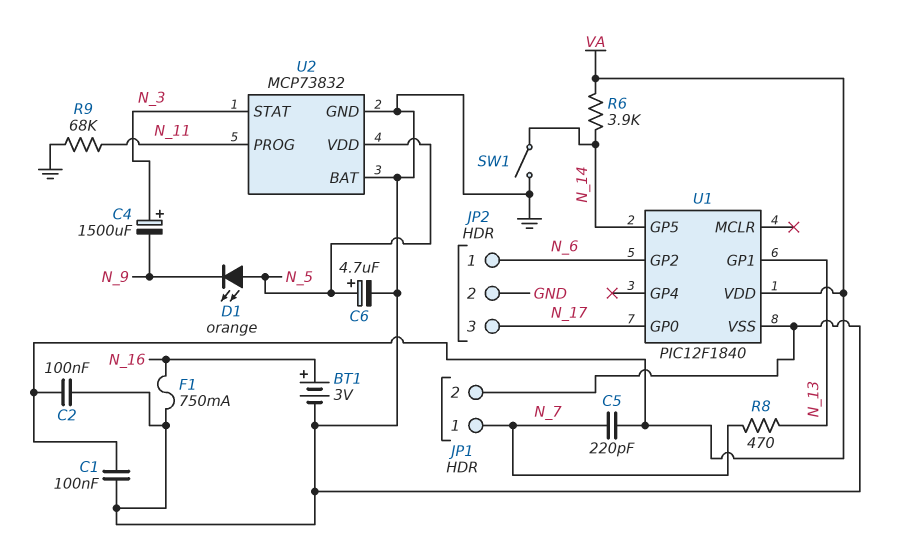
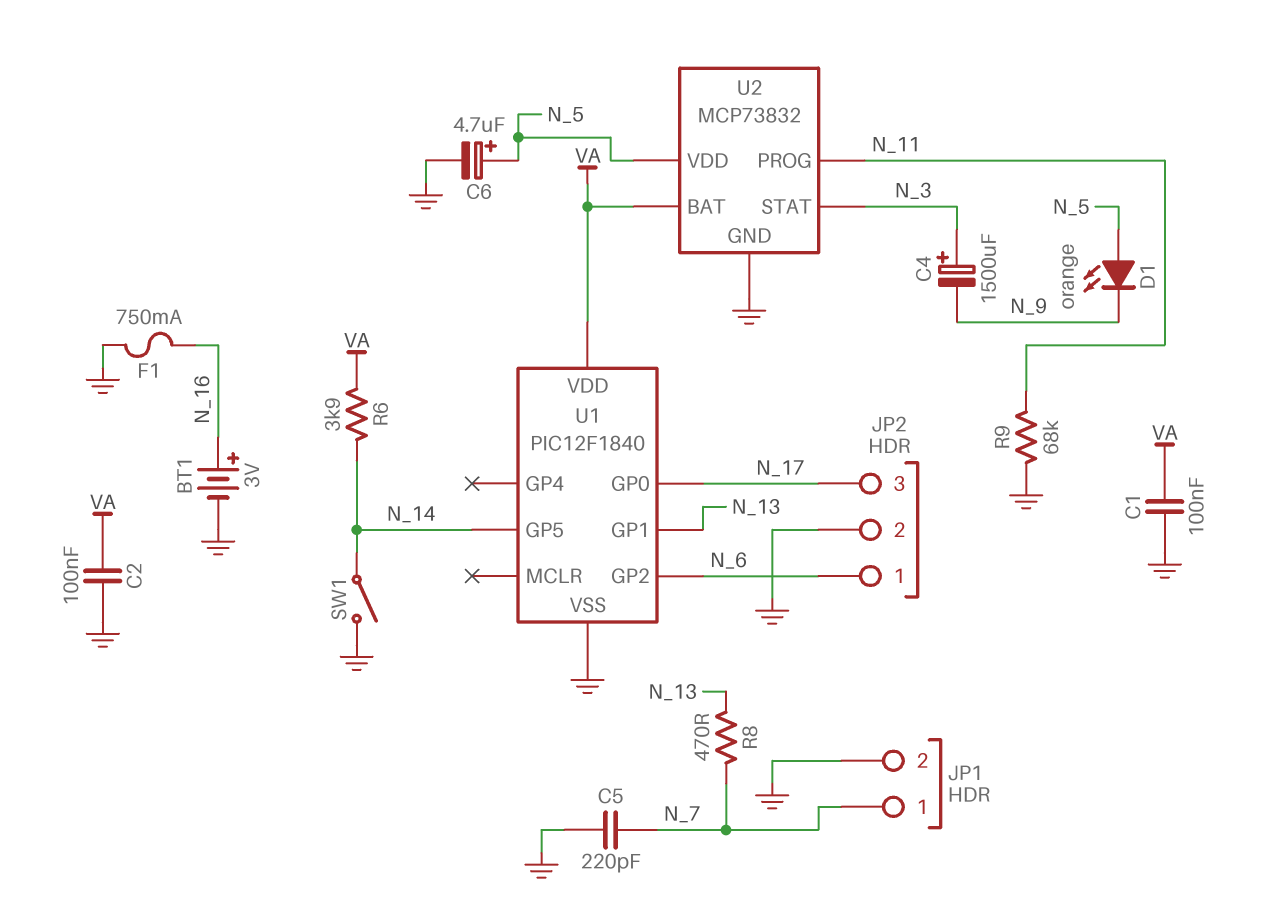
C5: 220pF (N_7, VA) -> 220pF (GND, N_7)
U2 pin BAT: GND -> VA

